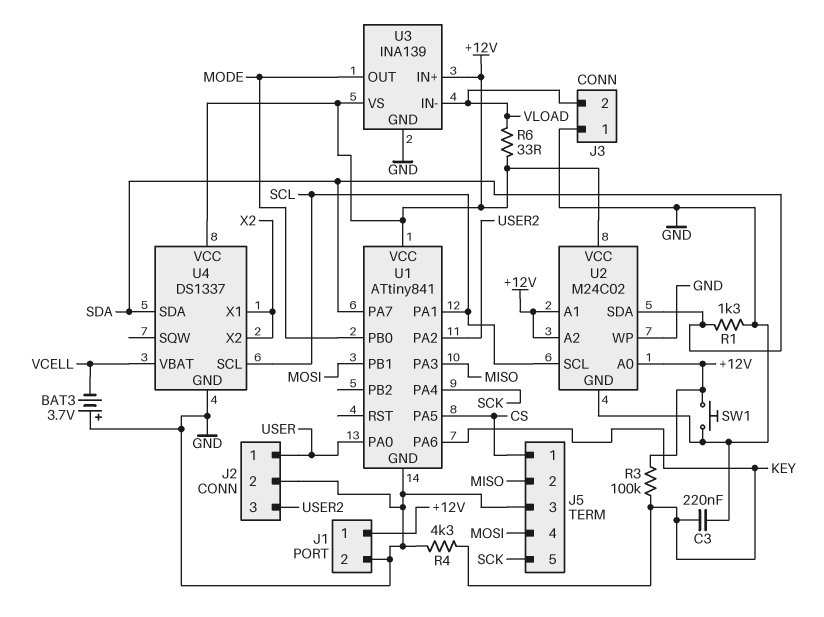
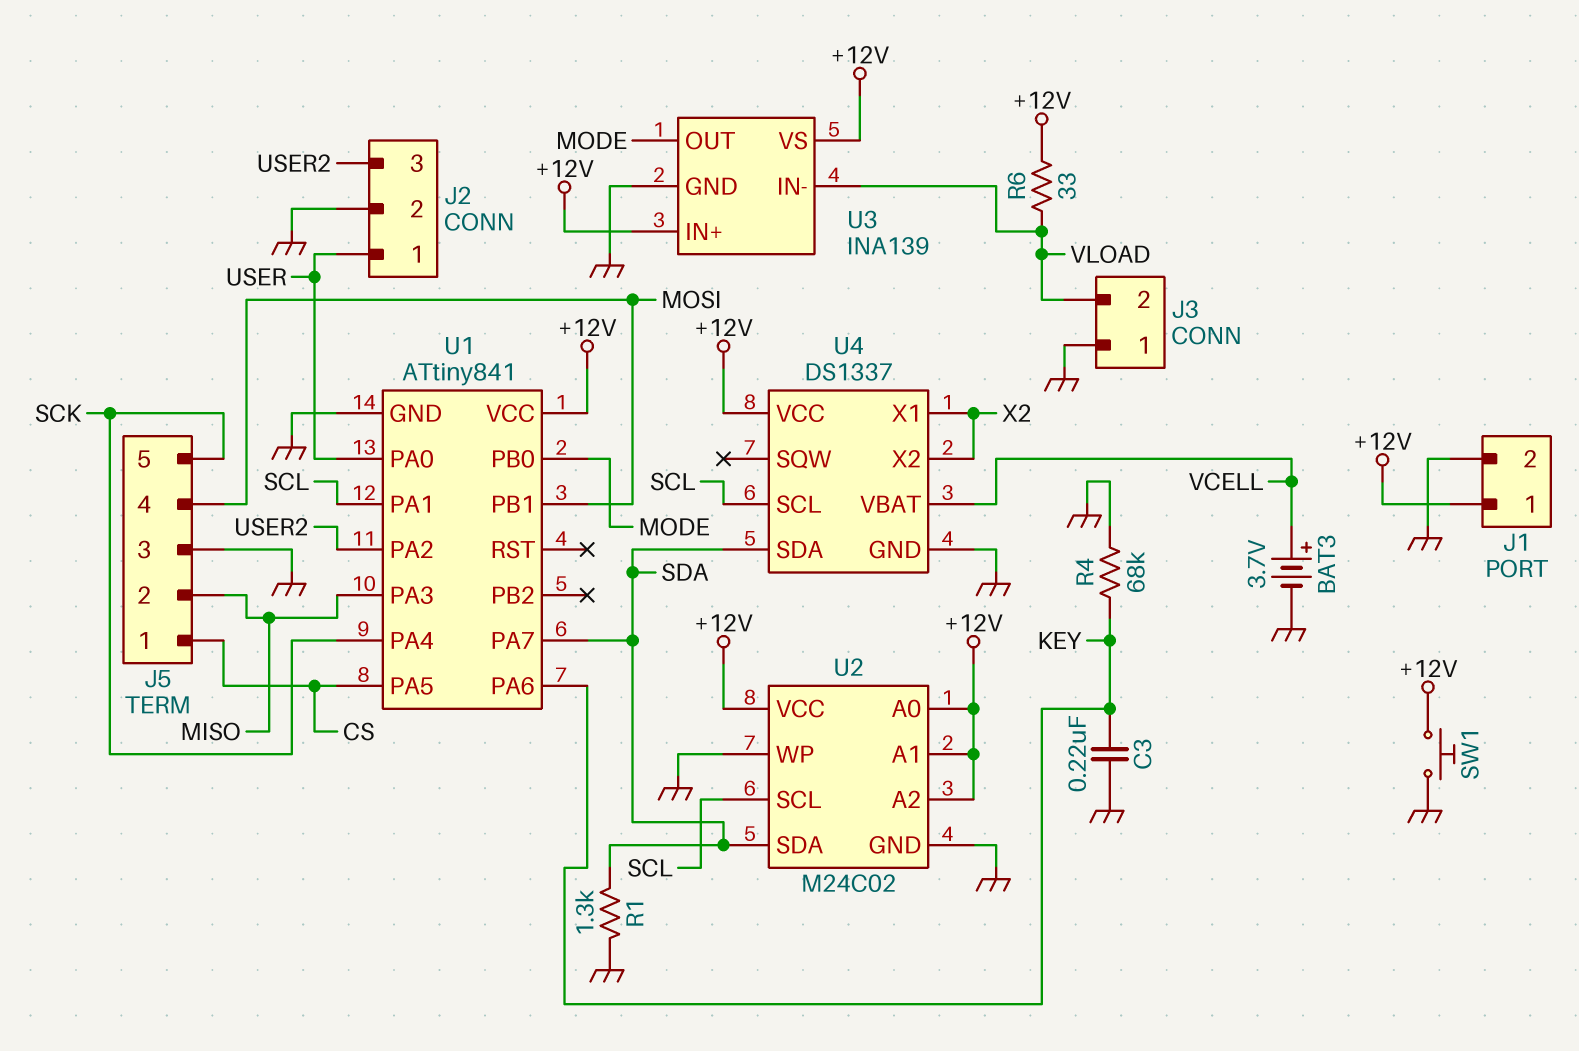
BAT3: 3.7V (plus GND, minus VCELL) -> 3.7V (plus VCELL, minus GND)
R3: 100k (+12V, KEY) -> none
R4: 4.3k (GND, KEY) -> 68k (GND, KEY)

